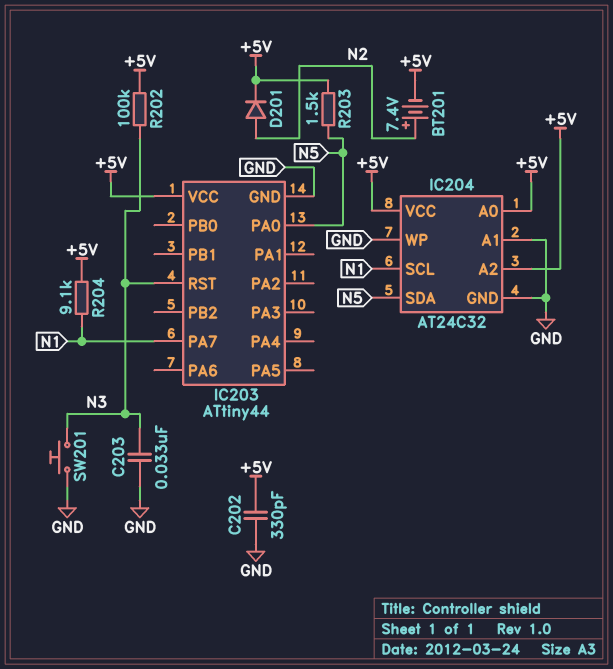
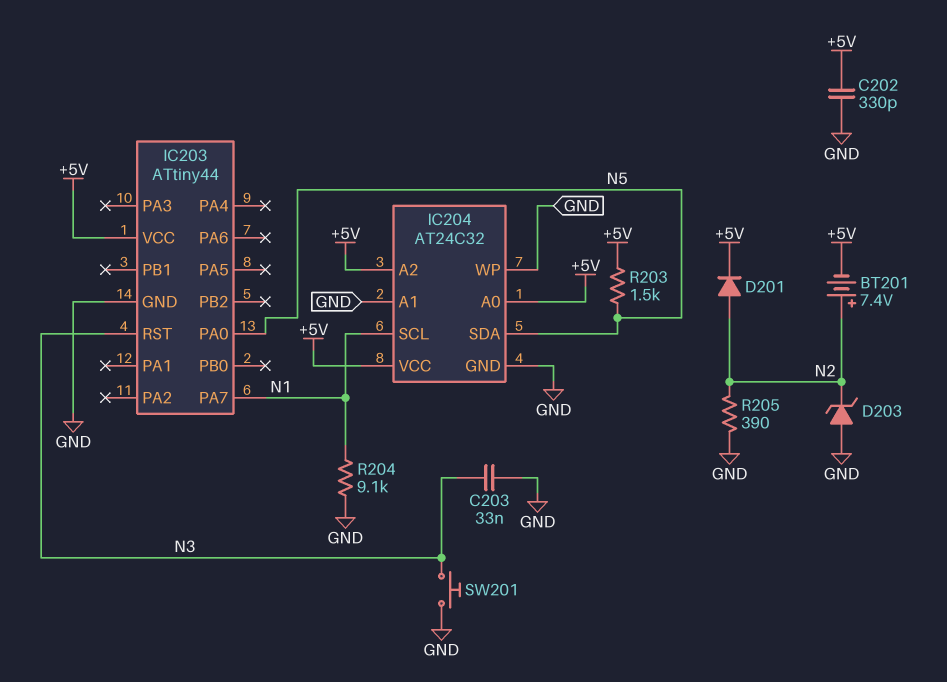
D203: none -> zener (A GND, K N2)
R202: 100k (+5V, N3) -> none
R204: 9.1k (+5V, N1) -> 9.1k (GND, N1)
R205: none -> 390 (GND, N2)

